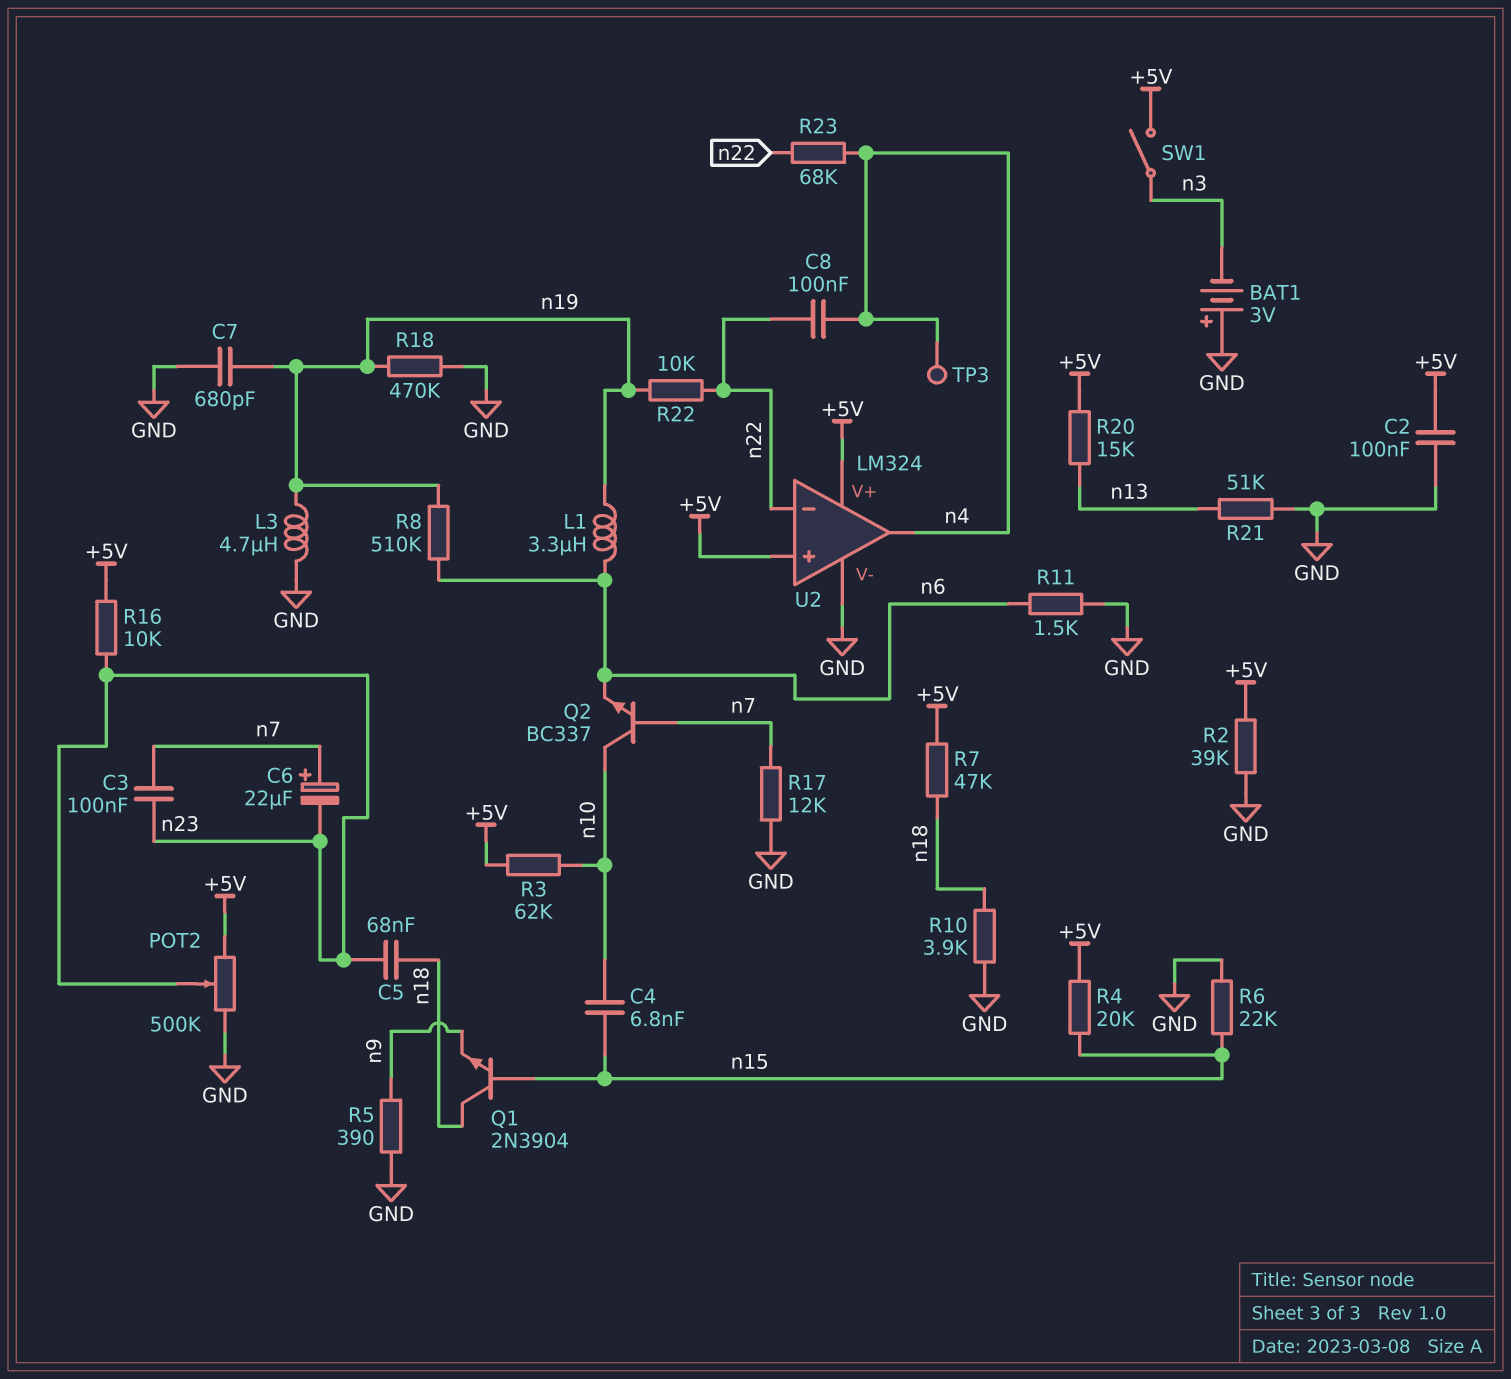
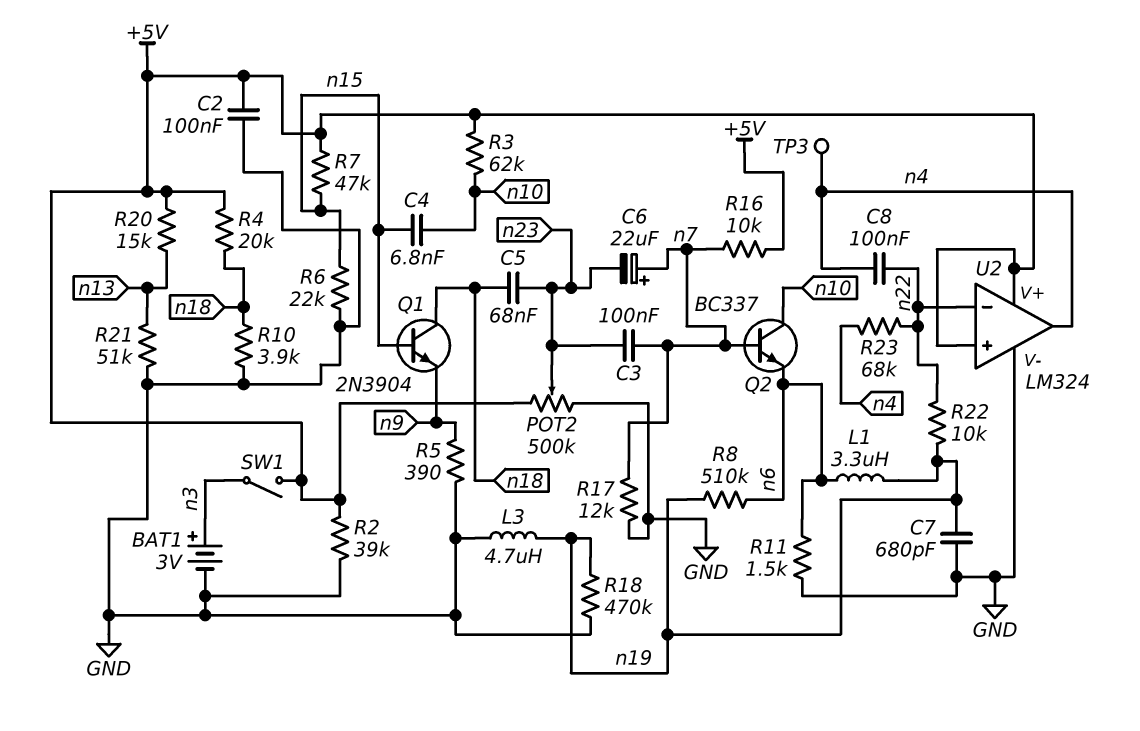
BAT1: 3V (plus GND, minus n3) -> 3V (plus n3, minus GND)
R4: 20k (+5V, n15) -> 20k (+5V, n18)
R7: 47k (+5V, n18) -> 47k (+5V, n15)
R16: 10k (+5V, n23) -> 10k (+5V, n7)

